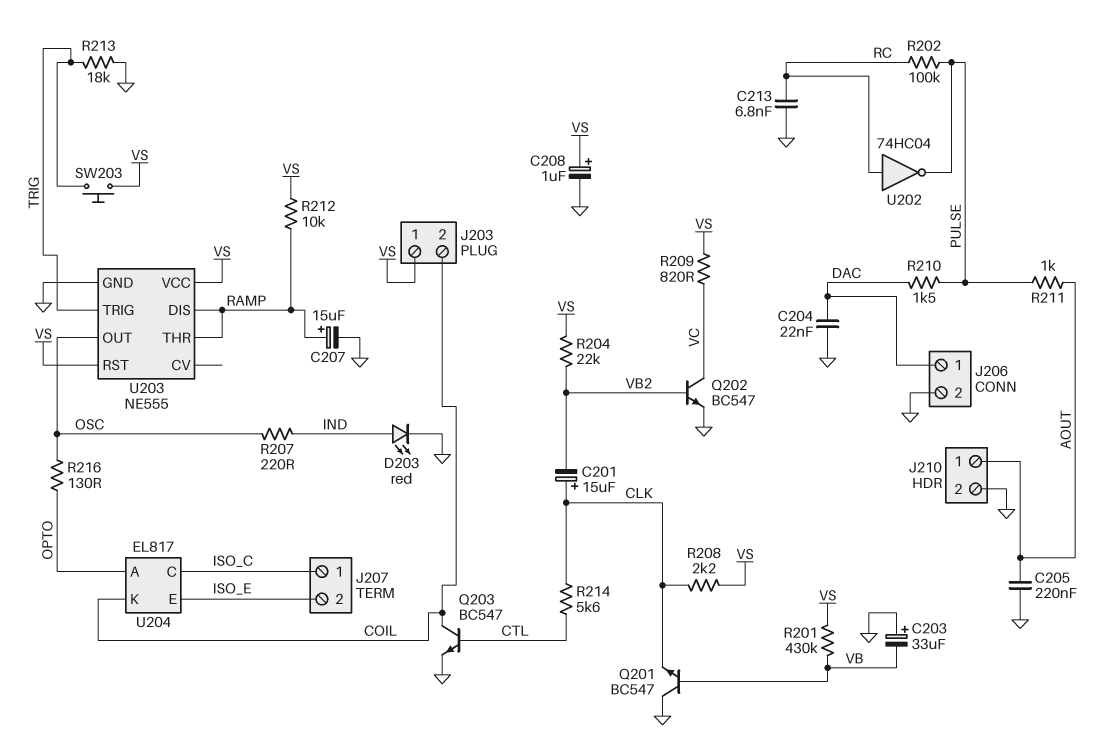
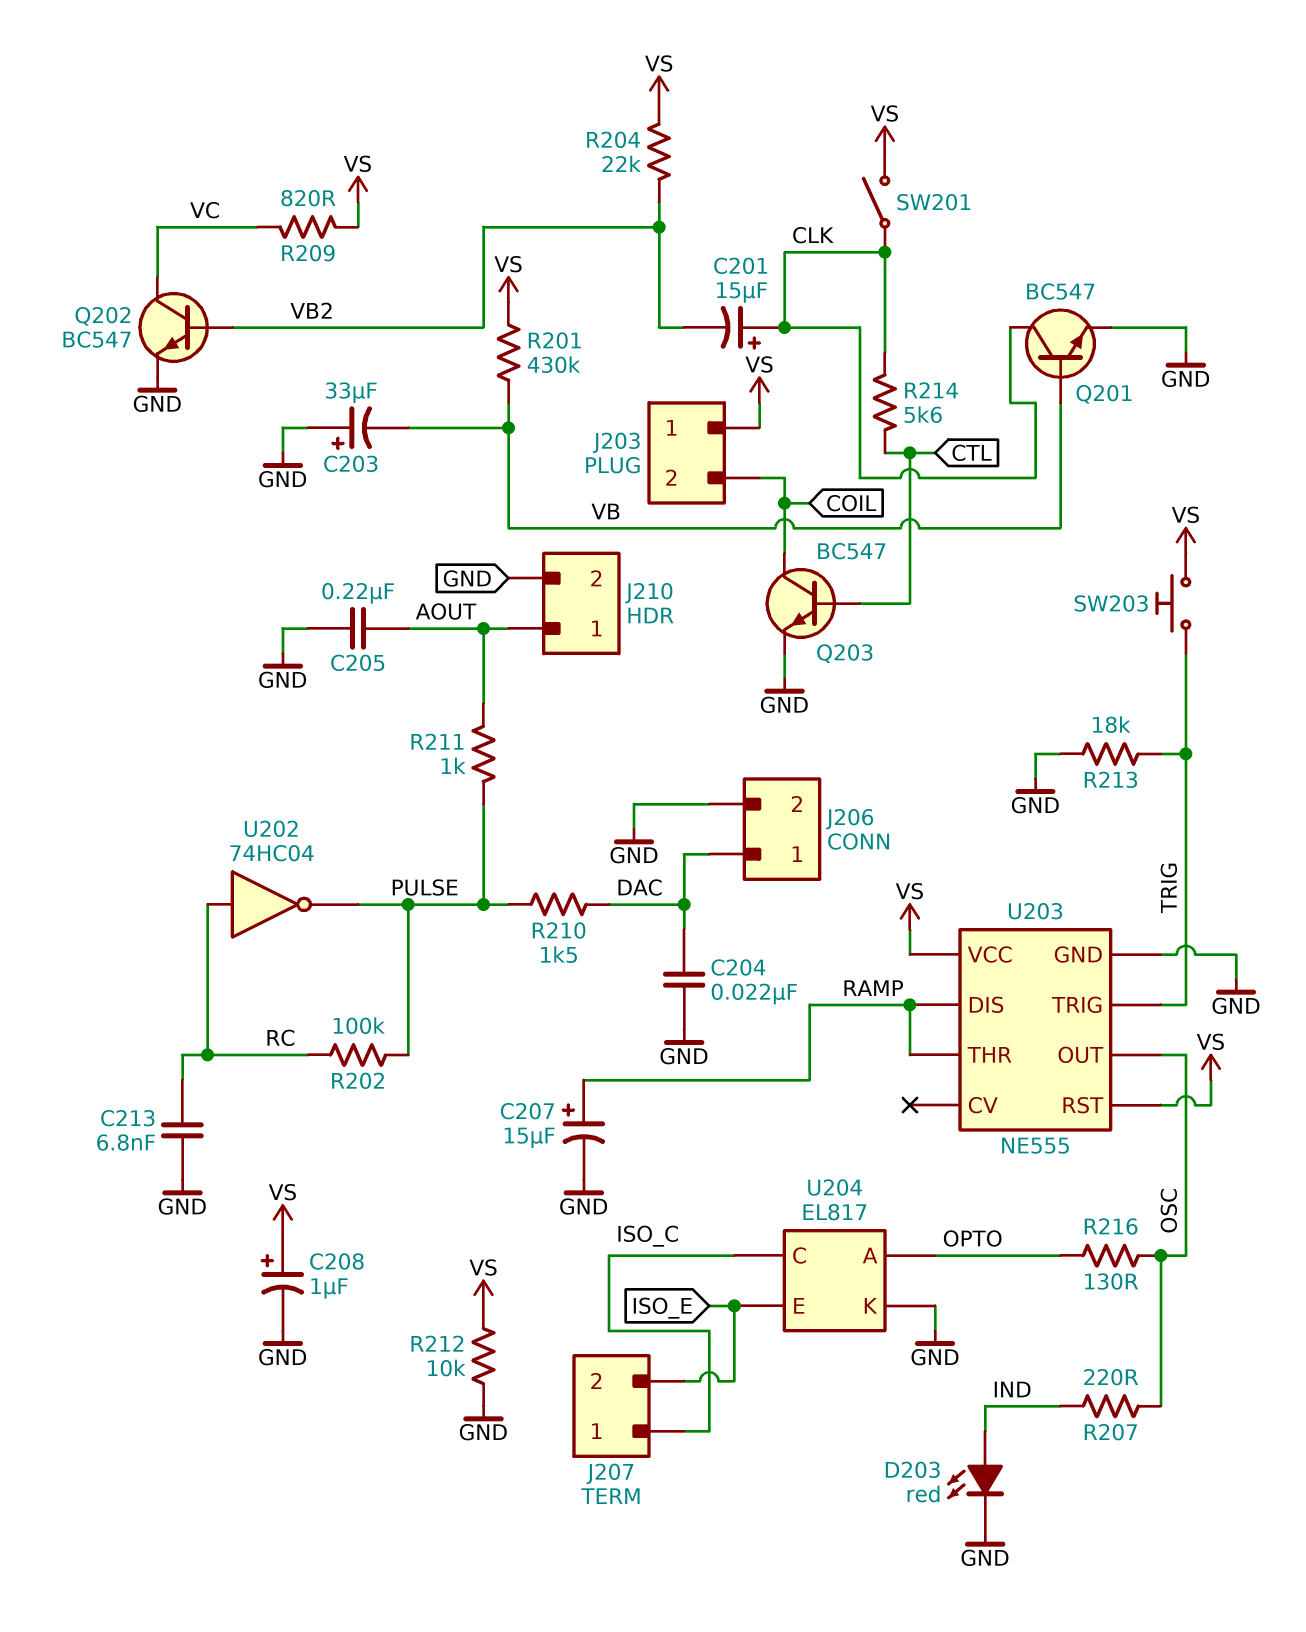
Q201: NPN BC547 (B VB, C GND, E CLK) -> NPN BC547 (B VB, C CLK, E GND)
R208: 2.2k (CLK, VS) -> none
R212: 10k (RAMP, VS) -> 10k (GND, VS)
SW201: none -> switch (CLK, VS)
U204 pin K: COIL -> GND

